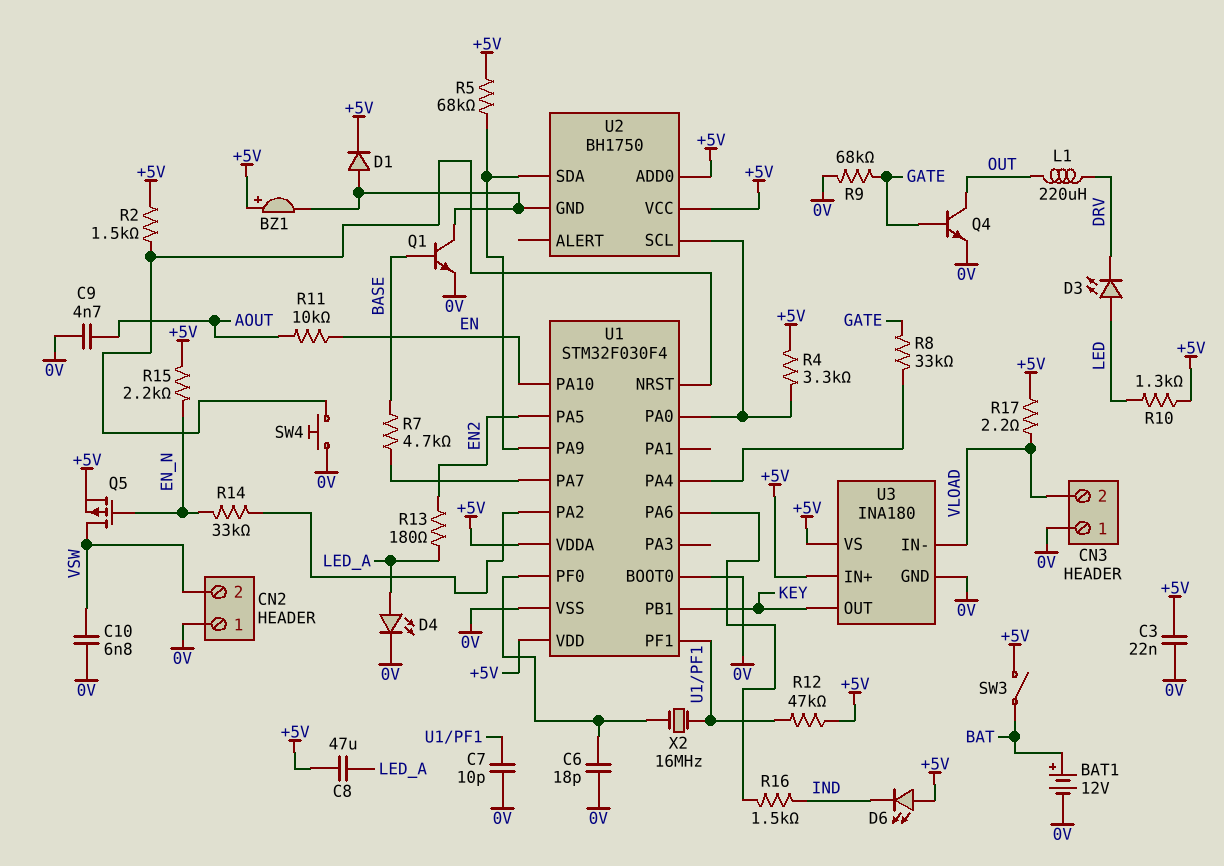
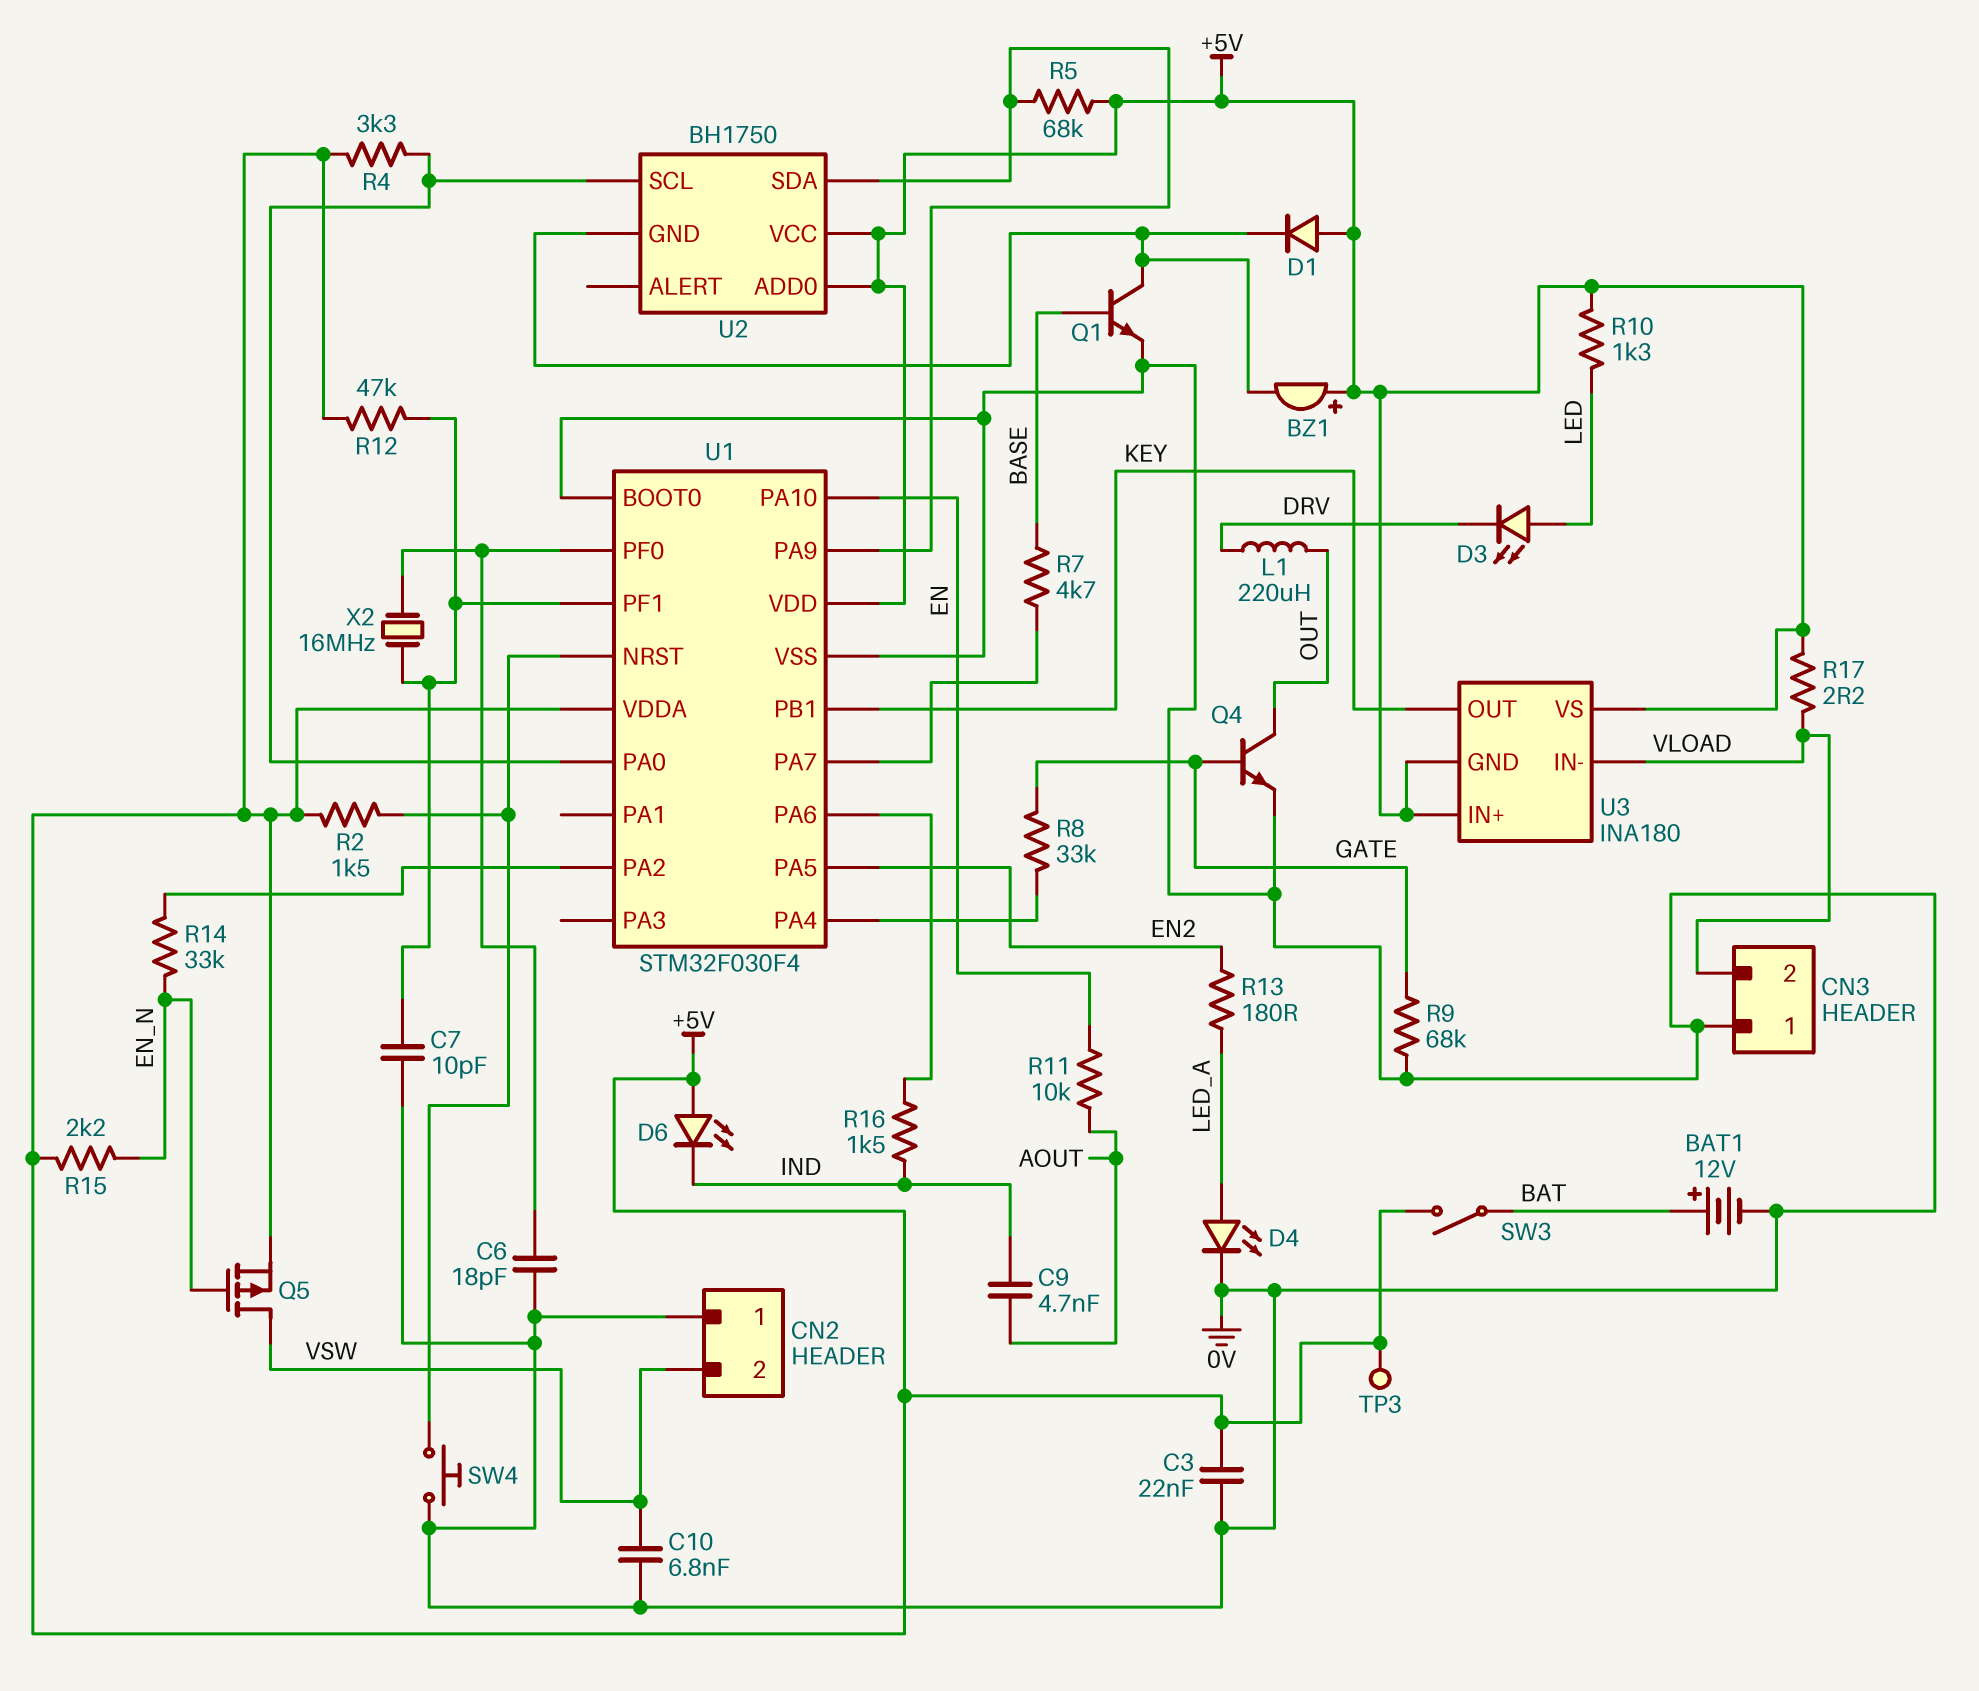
C8: 47uF (+5V, LED_A) -> none
C9: 4.7nF (0V, AOUT) -> 4.7nF (AOUT, IND)
D1: diode (A U2/GND, K +5V) -> diode (A +5V, K U2/GND)
TP3: none -> test point (+5V)
U3 pin GND: 0V -> +5V

